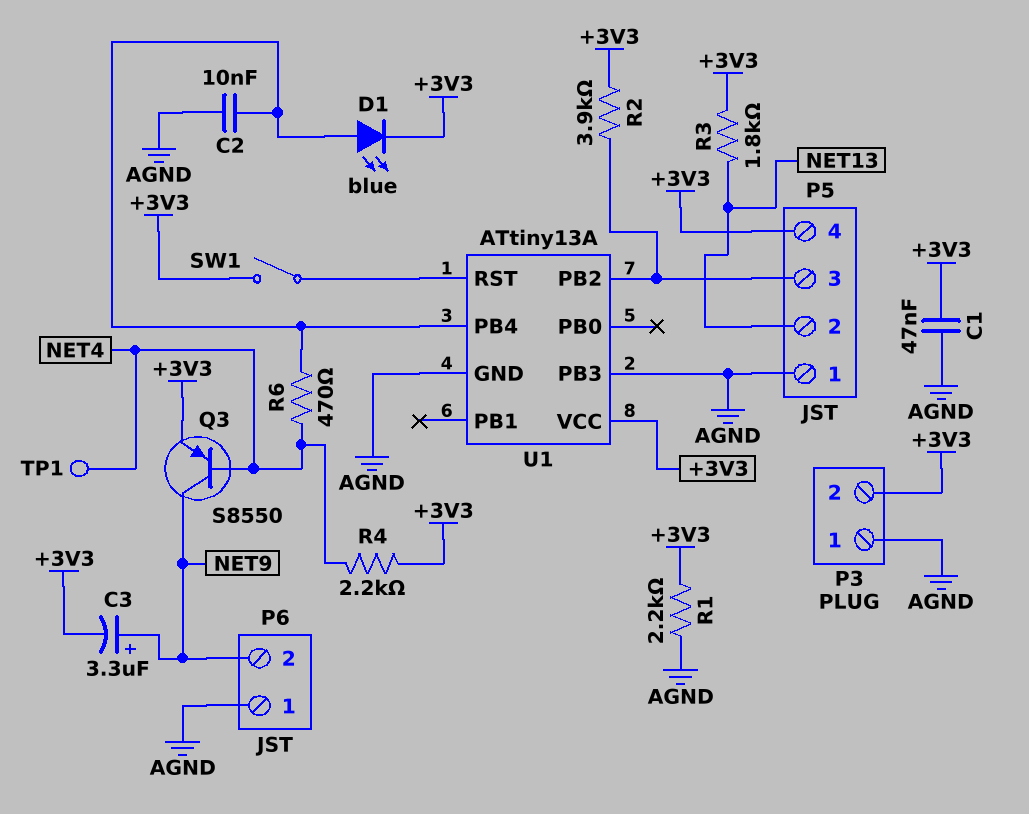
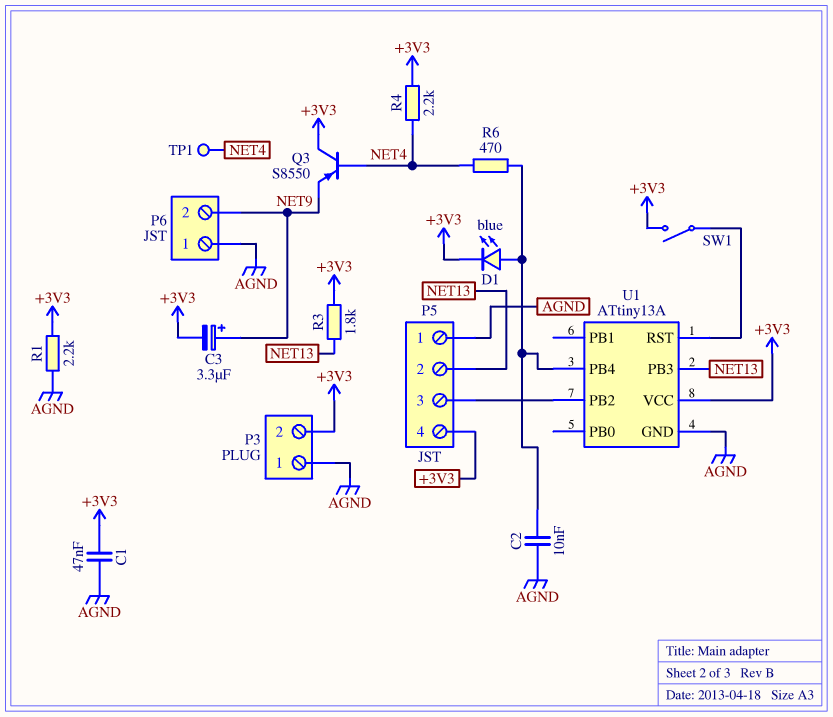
Q3: PNP S8550 (B NET4, C NET9, E +3V3) -> PNP S8550 (B NET4, C +3V3, E NET9)
R2: 3.9k (+3V3, P5/3) -> none
U1 pin PB3: AGND -> NET13

